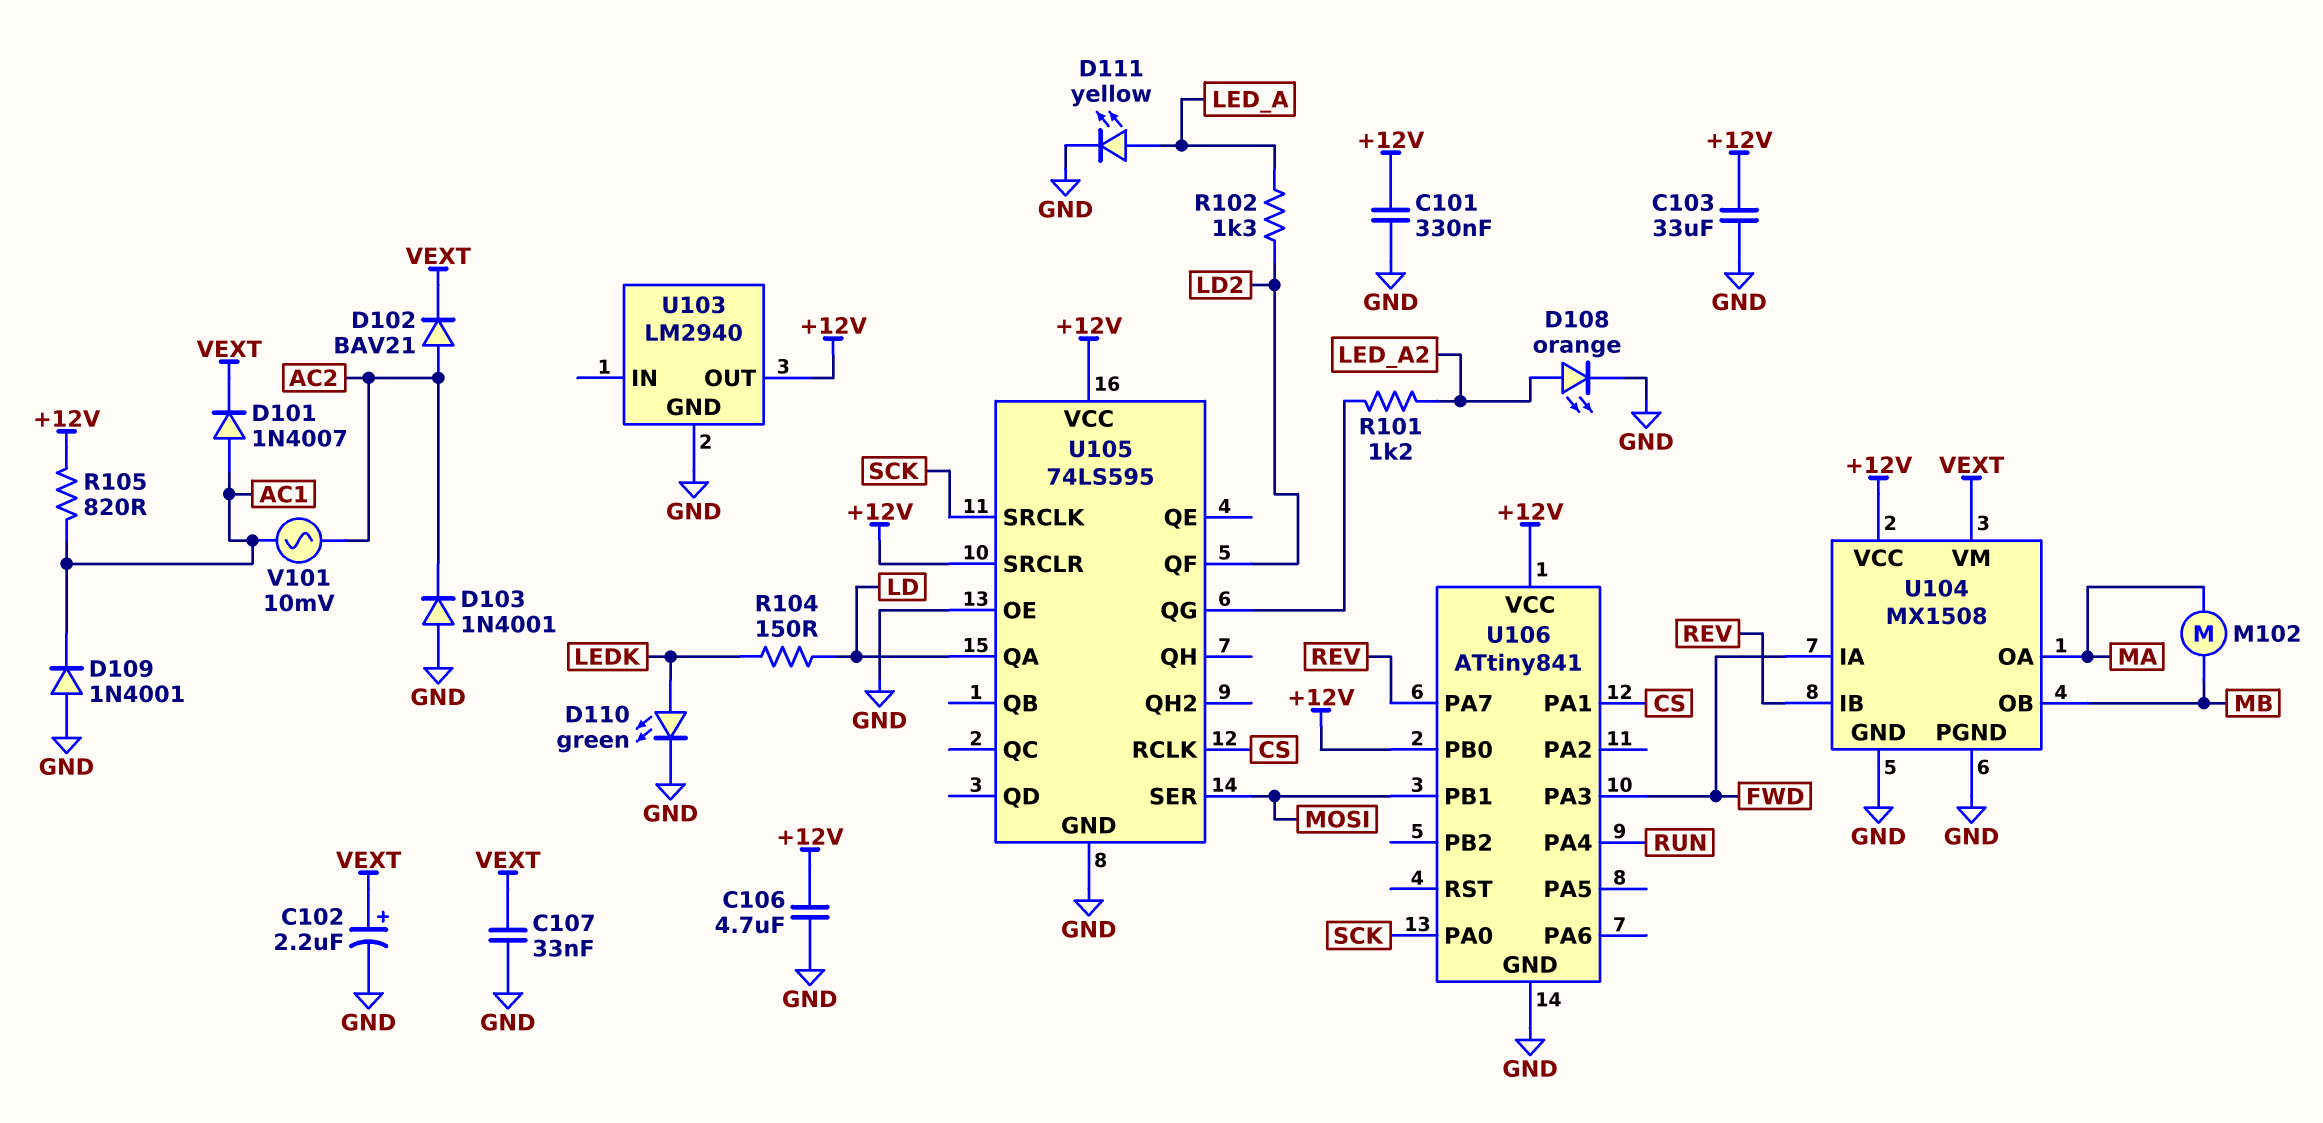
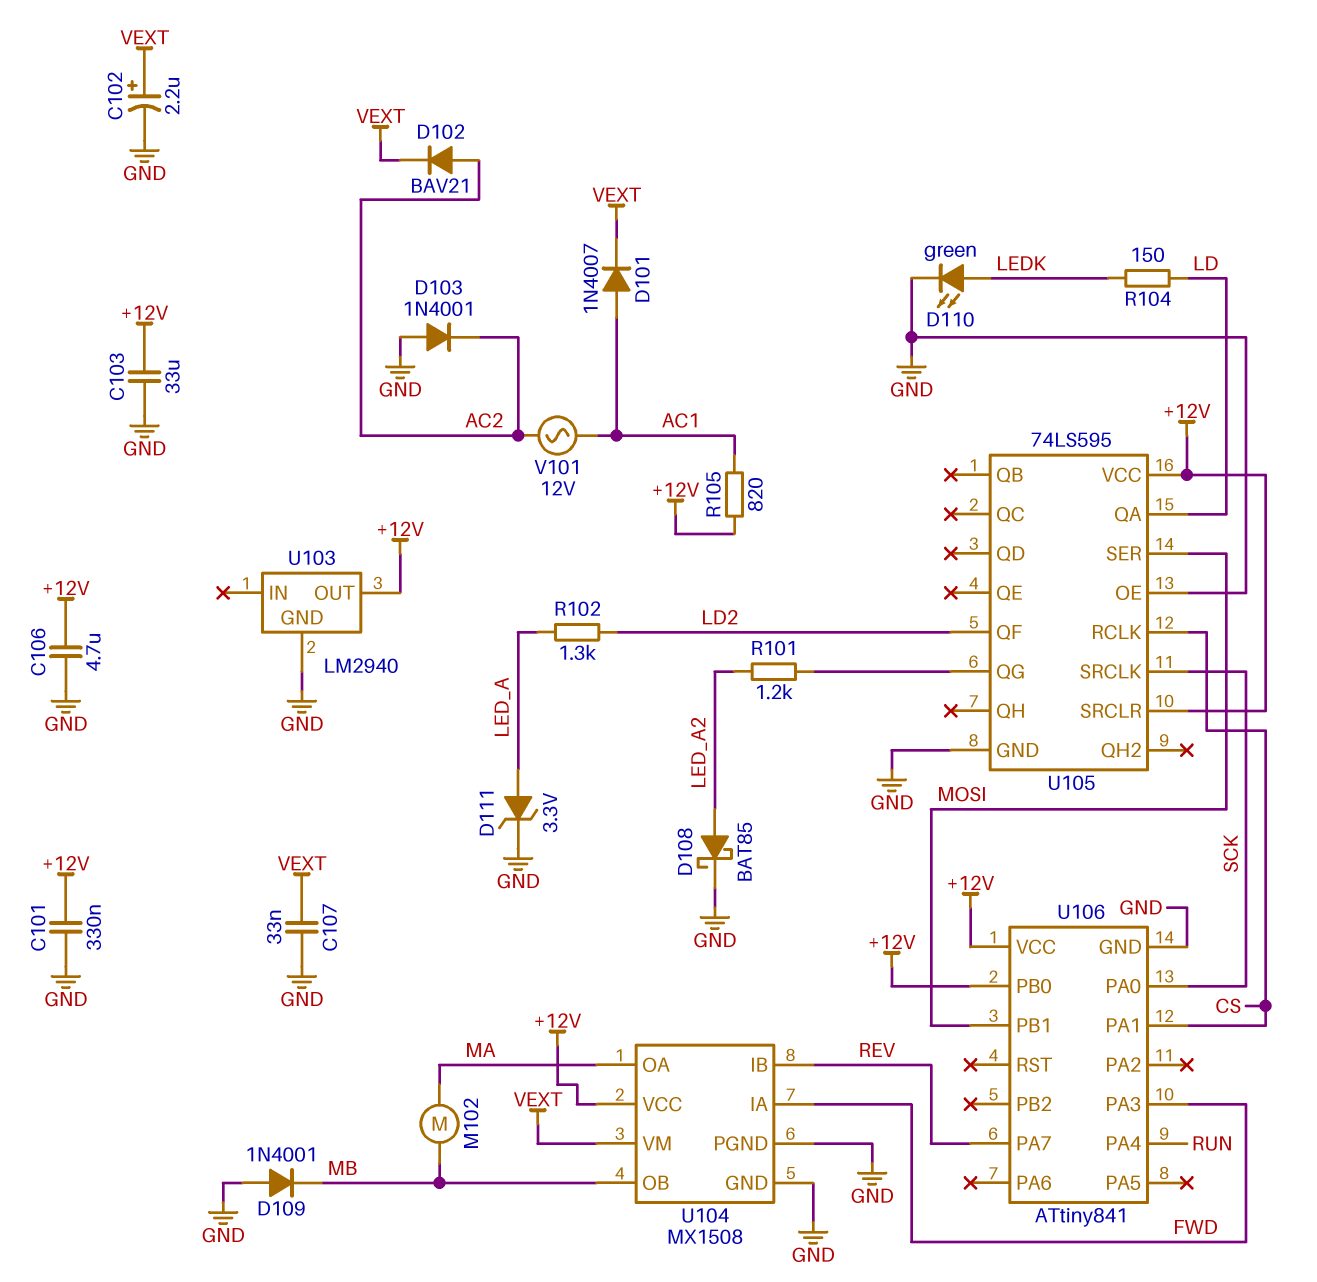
D108: LED orange (A LED_A2, K GND) -> schottky BAT85 (A LED_A2, K GND)
D109: diode 1N4001 (A GND, K AC1) -> diode 1N4001 (A GND, K MB)
D111: LED yellow (A LED_A, K GND) -> zener 3.3V (A LED_A, K GND)
V101: AC 10mV (AC1, AC2) -> AC 12V (AC1, AC2)

